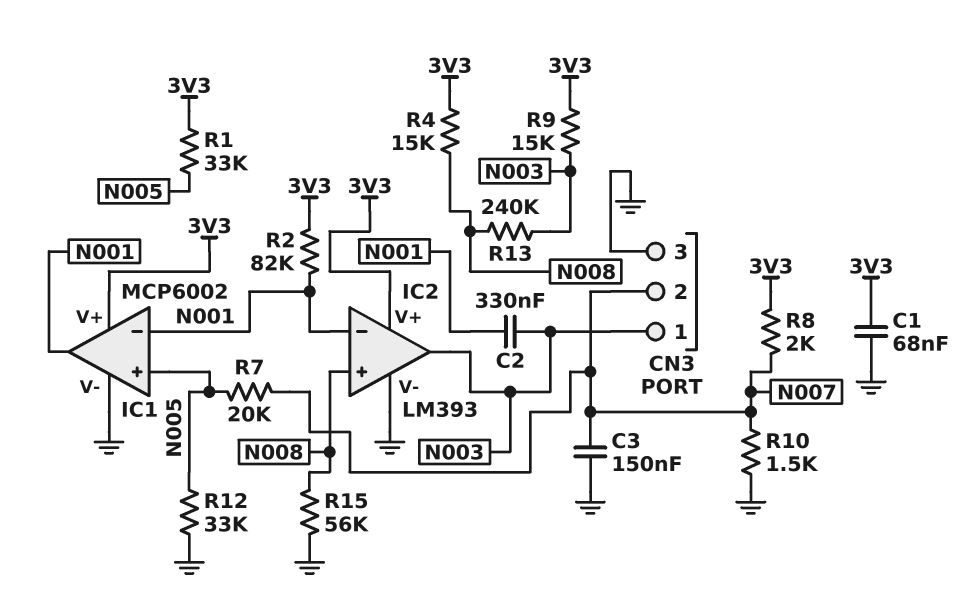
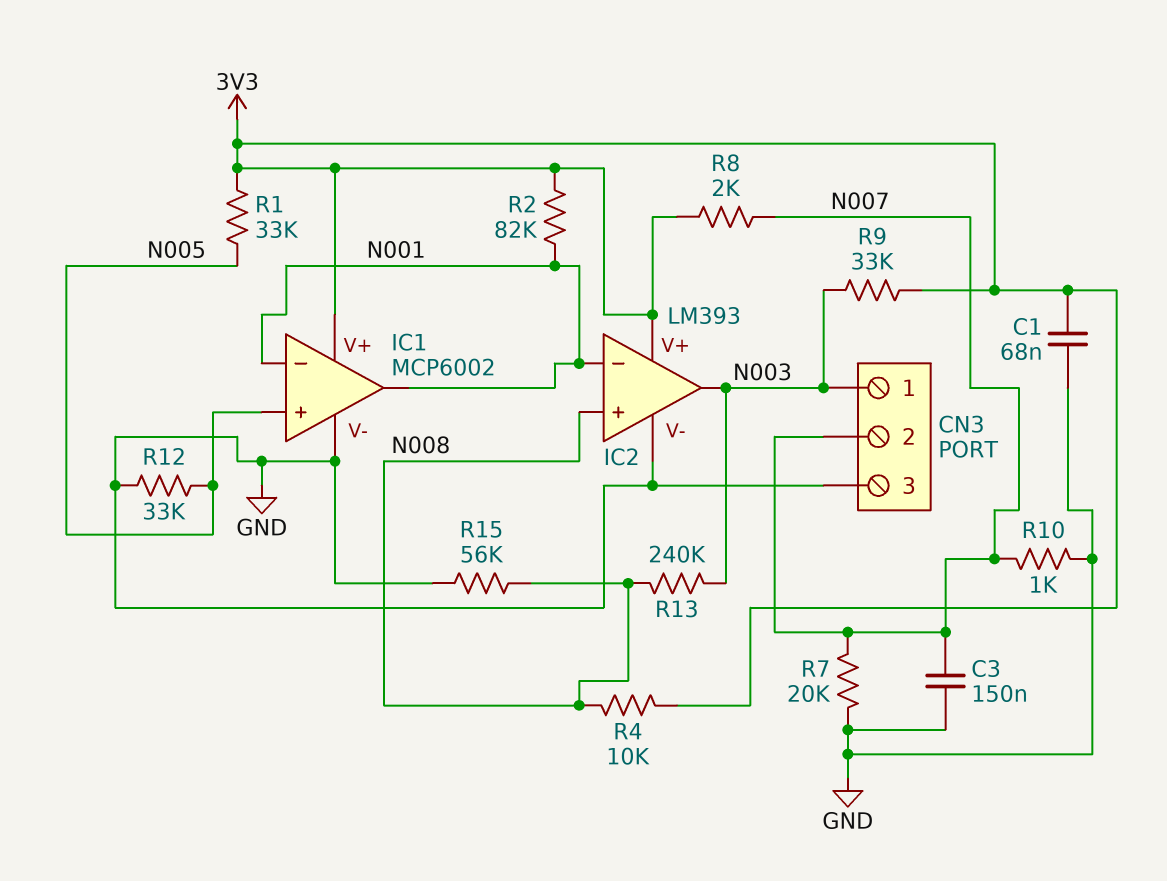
C2: 330nF (N001, N003) -> none
R4: 15k (3V3, N008) -> 10k (3V3, N008)
R7: 20k (N005, N007) -> 20k (GND, N007)
R9: 15k (3V3, N003) -> 33k (3V3, N003)
R10: 1.5k (GND, N007) -> 1k (GND, N007)

